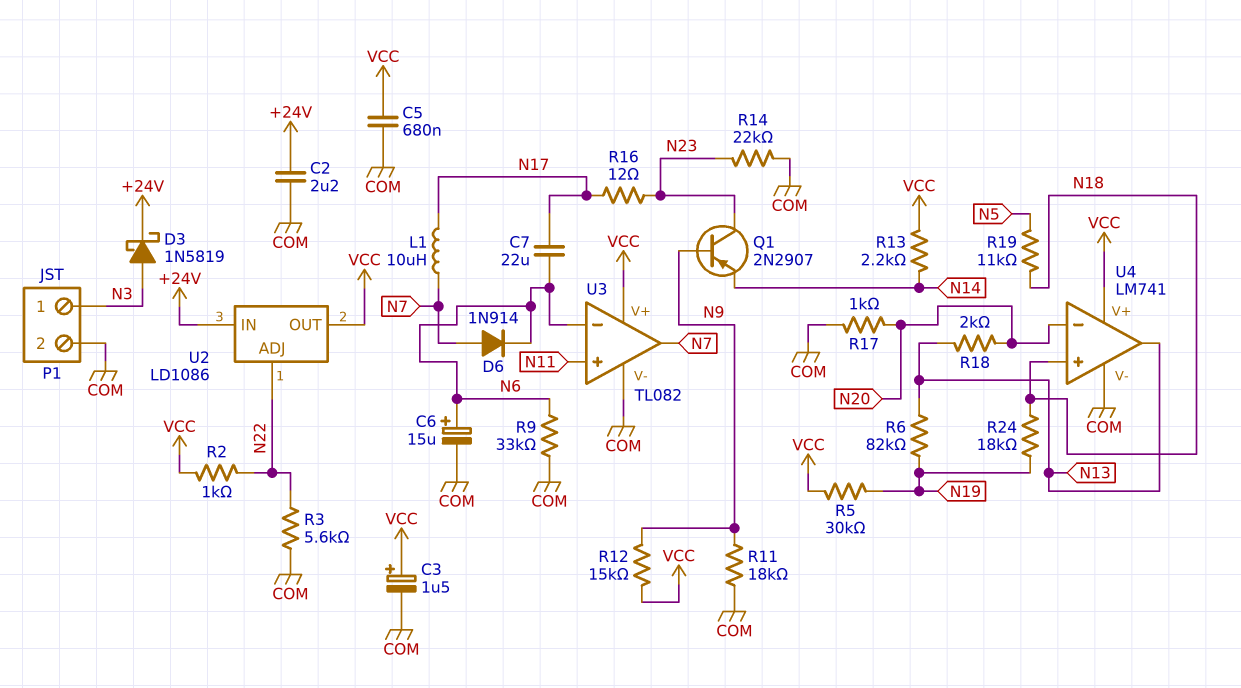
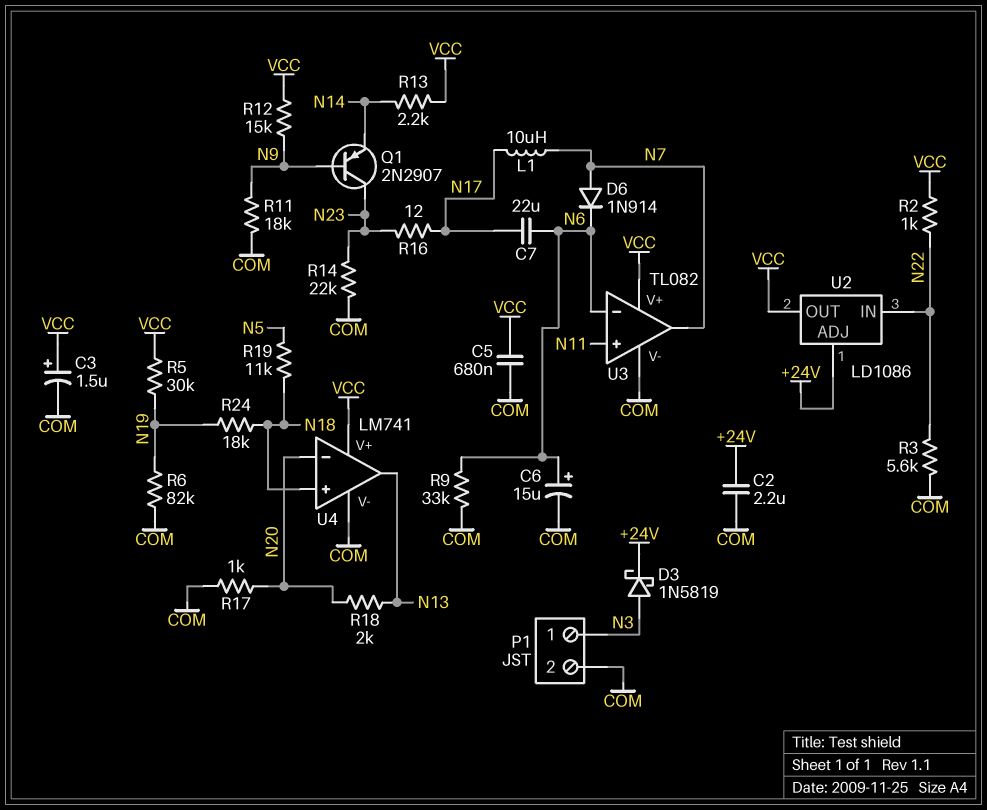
R6: 82k (N13, N19) -> 82k (COM, N19)
U2 pin ADJ: N22 -> +24V
U2 pin IN: +24V -> N22

